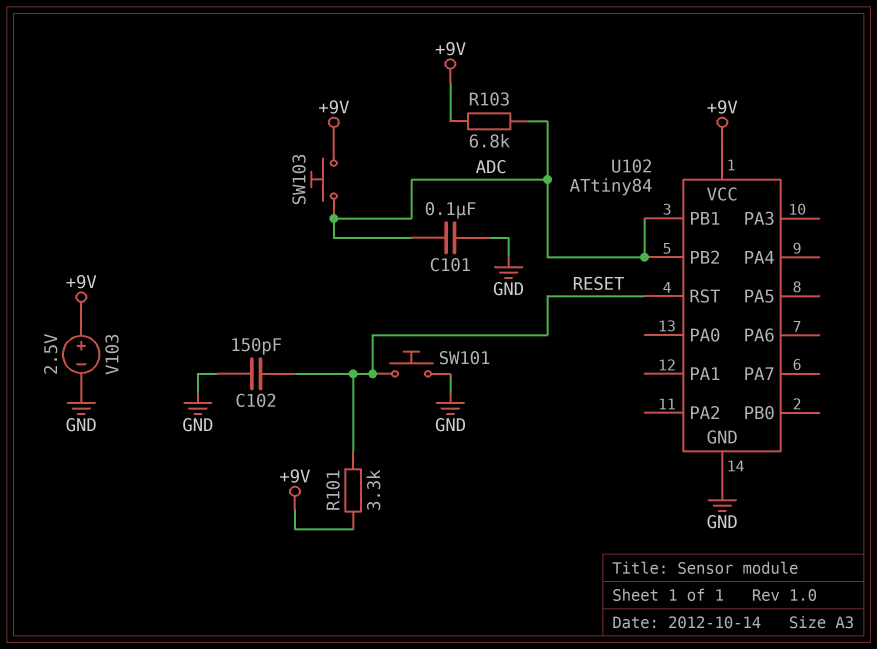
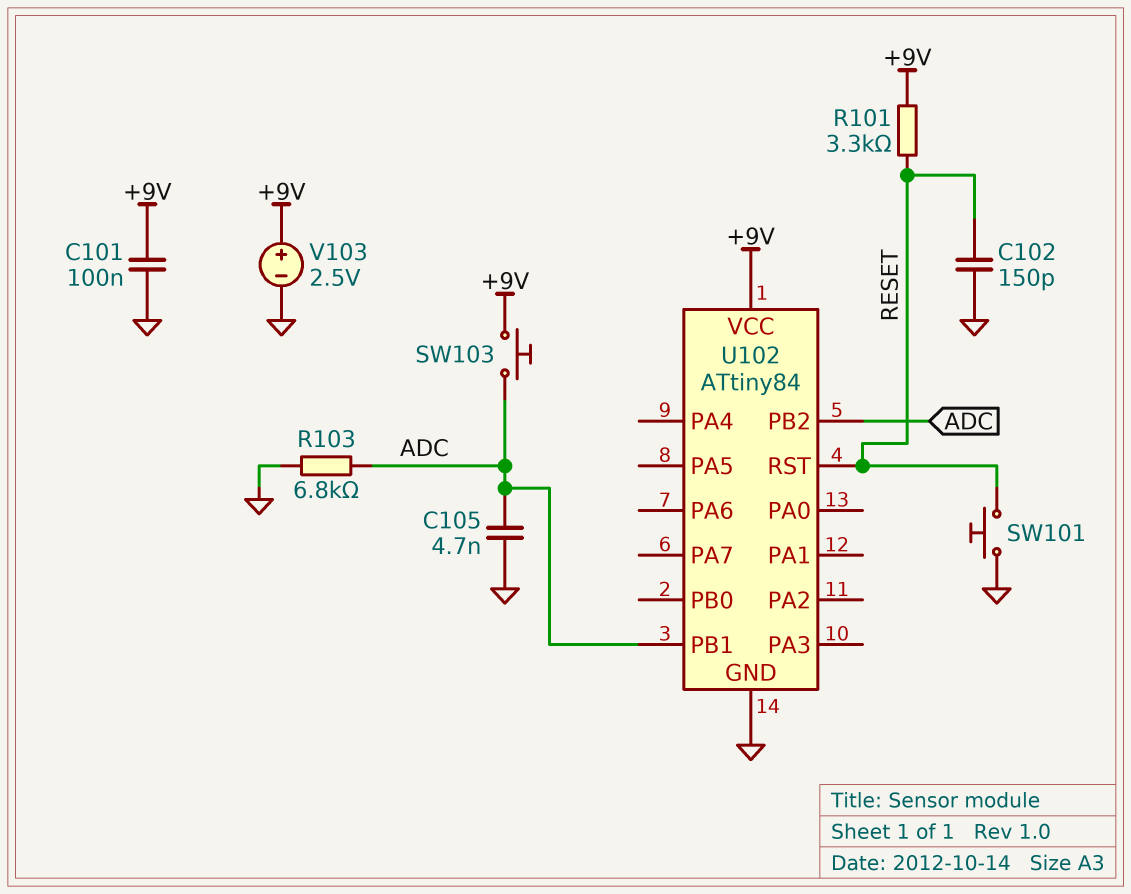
C101: 100nF (ADC, GND) -> 100nF (+9V, GND)
C105: none -> 4.7nF (ADC, GND)
R103: 6.8k (+9V, ADC) -> 6.8k (ADC, GND)

